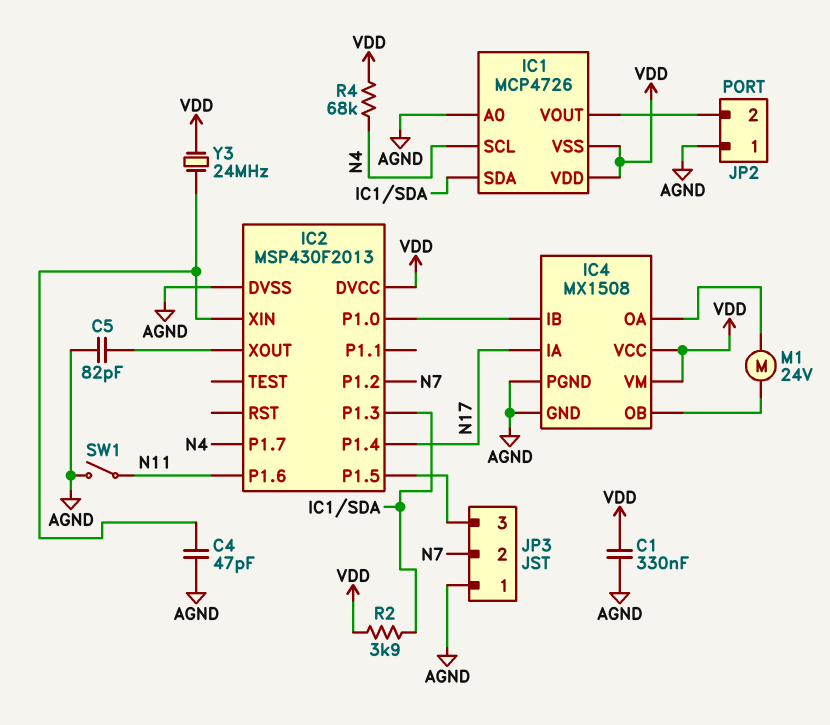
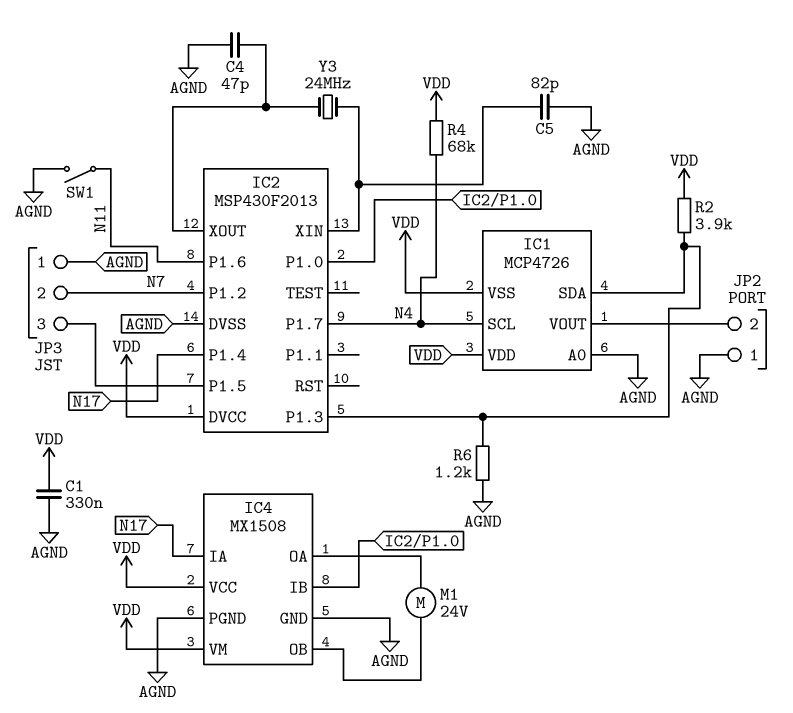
C4: 47pF (AGND, IC2/XIN) -> 47pF (AGND, IC2/XOUT)
C5: 82pF (AGND, IC2/XOUT) -> 82pF (AGND, IC2/XIN)
R6: none -> 1.2k (AGND, IC1/SDA)
Y3: 24MHz (IC2/XIN, VDD) -> 24MHz (IC2/XIN, IC2/XOUT)

